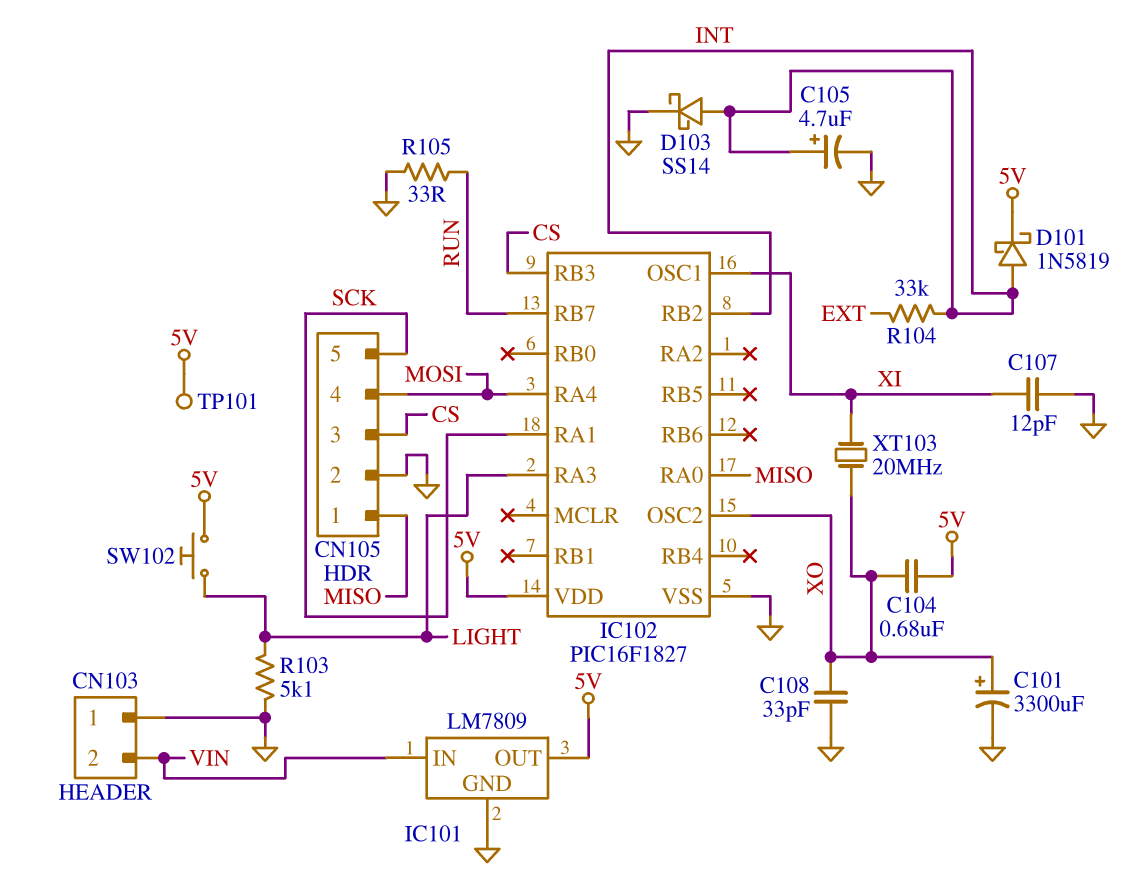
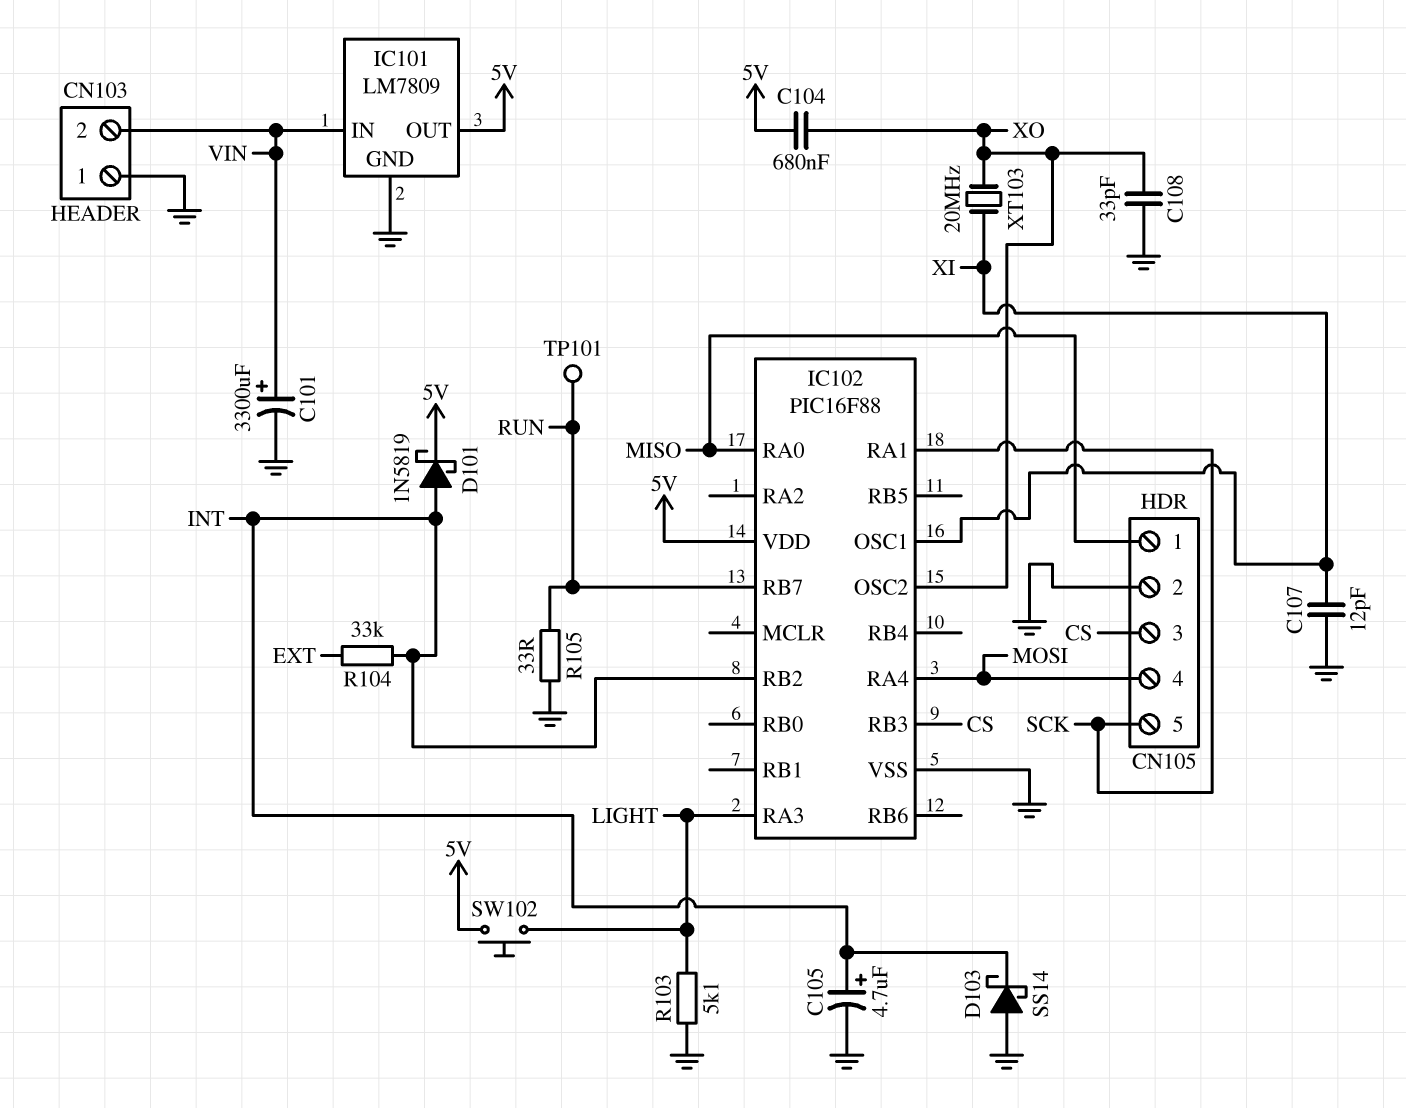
C101: 3300uF (plus XO, minus GND) -> 3300uF (plus VIN, minus GND)
D103: schottky SS14 (A INT, K GND) -> schottky SS14 (A GND, K INT)
IC102: PIC16F1827 -> PIC16F88
TP101: test point (5V) -> test point (RUN)

